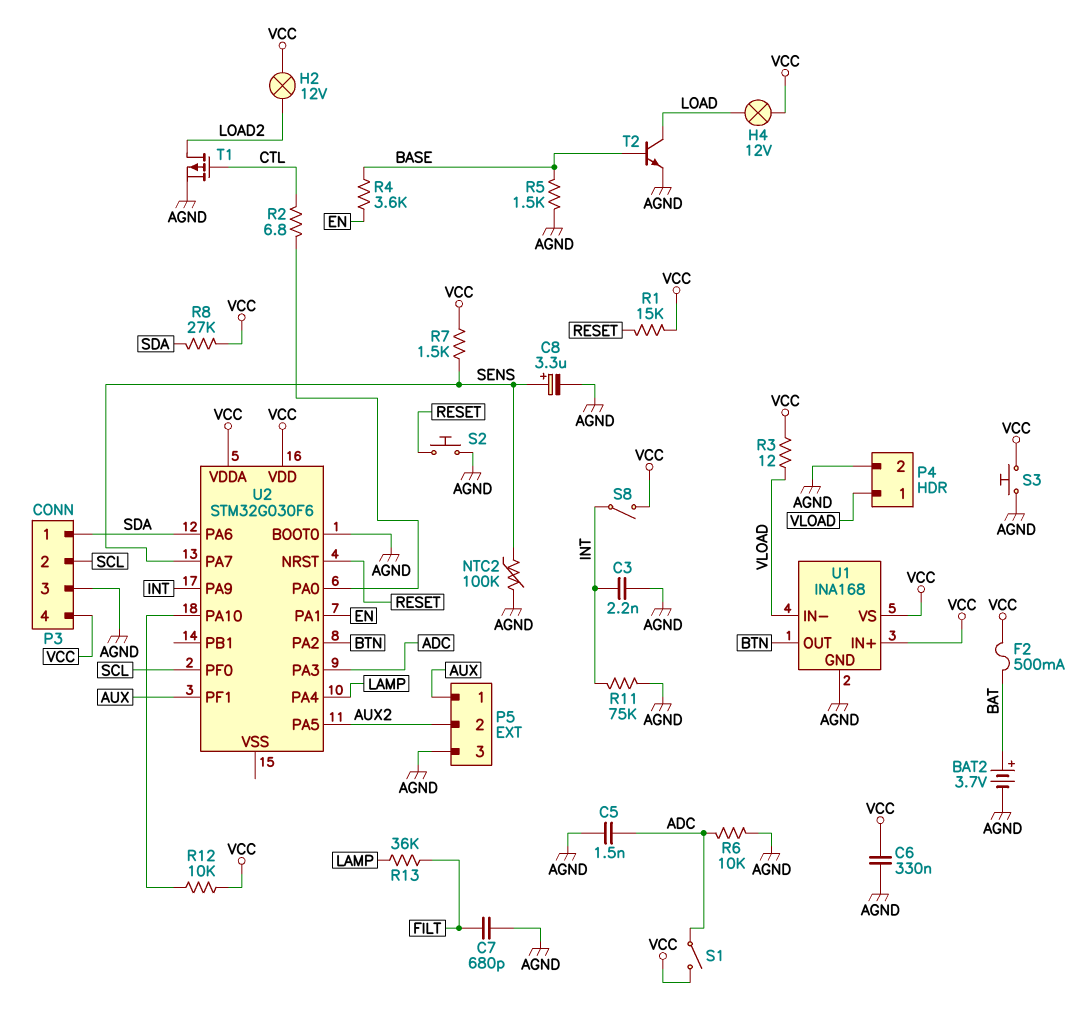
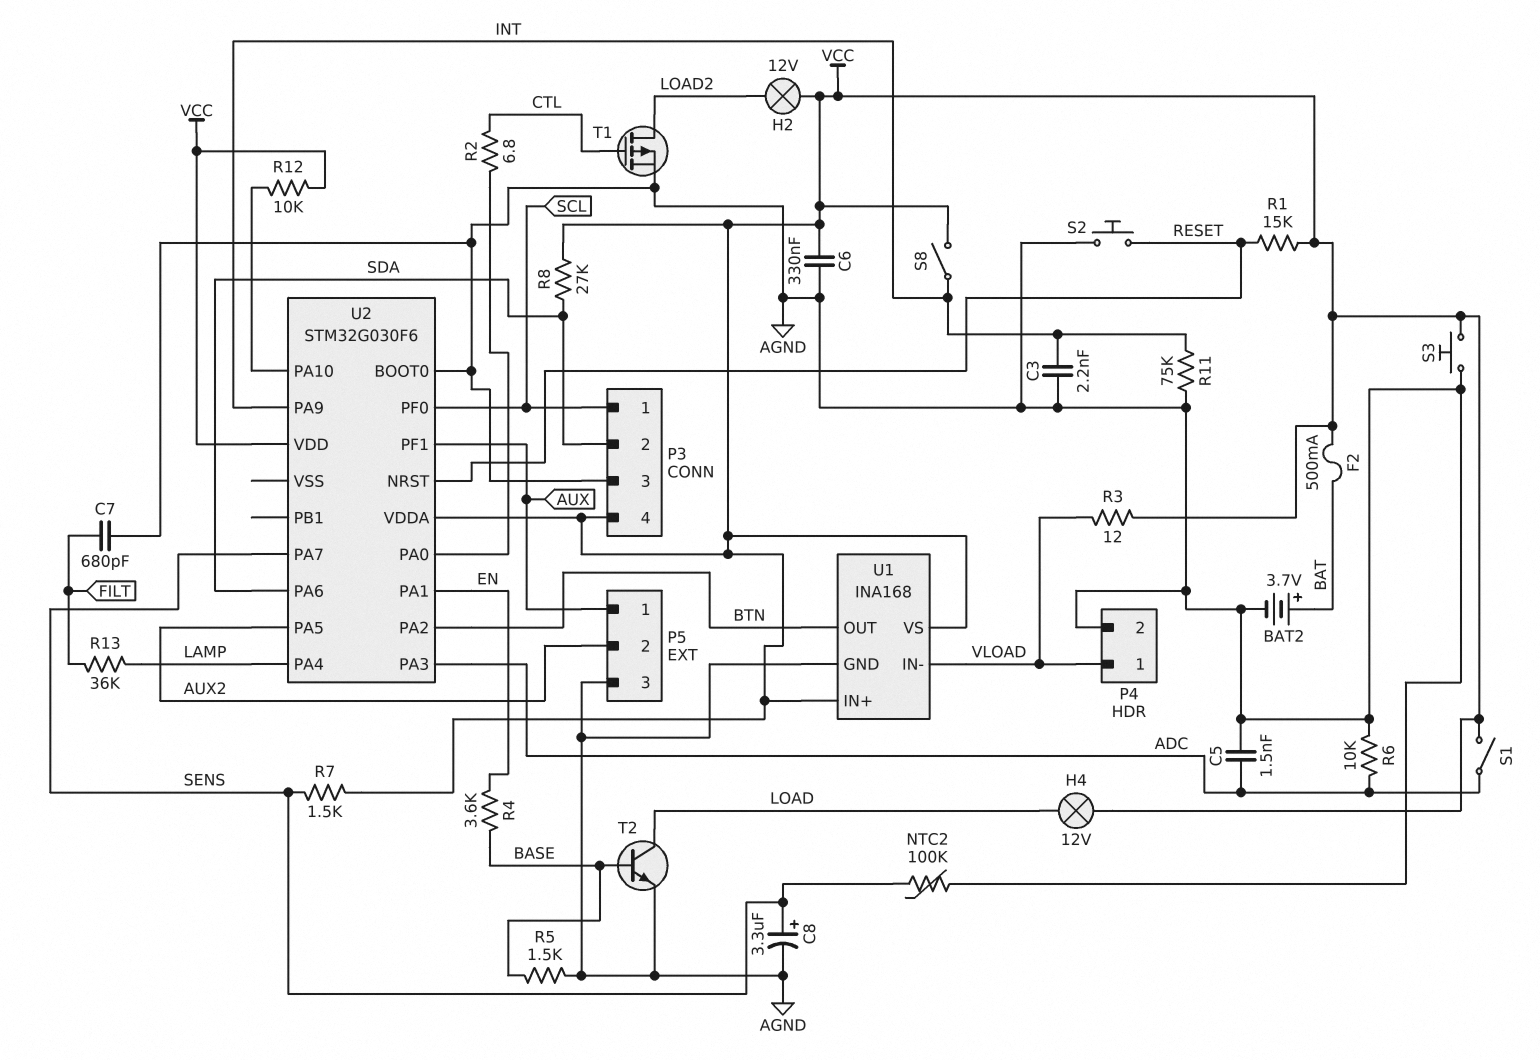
P3 pin 1: SDA -> SCL
P3 pin 2: SCL -> SDA

